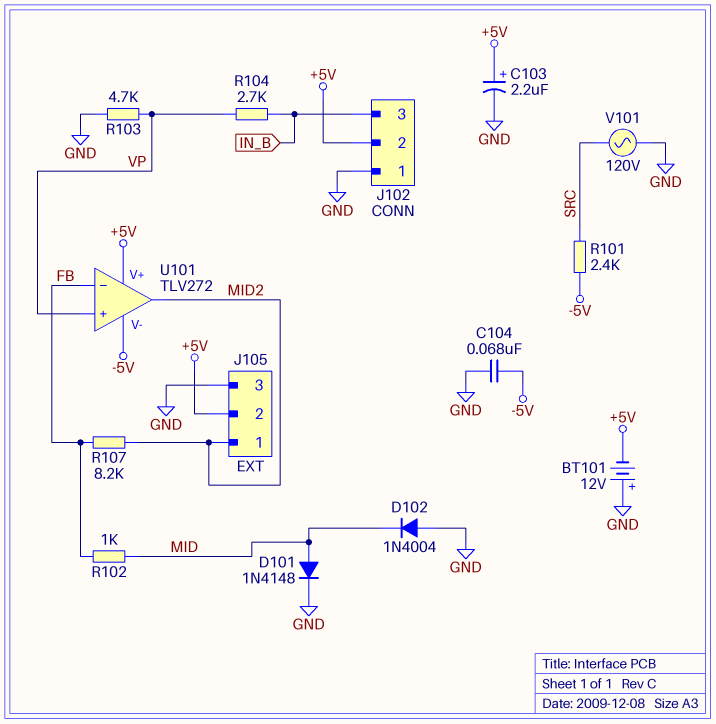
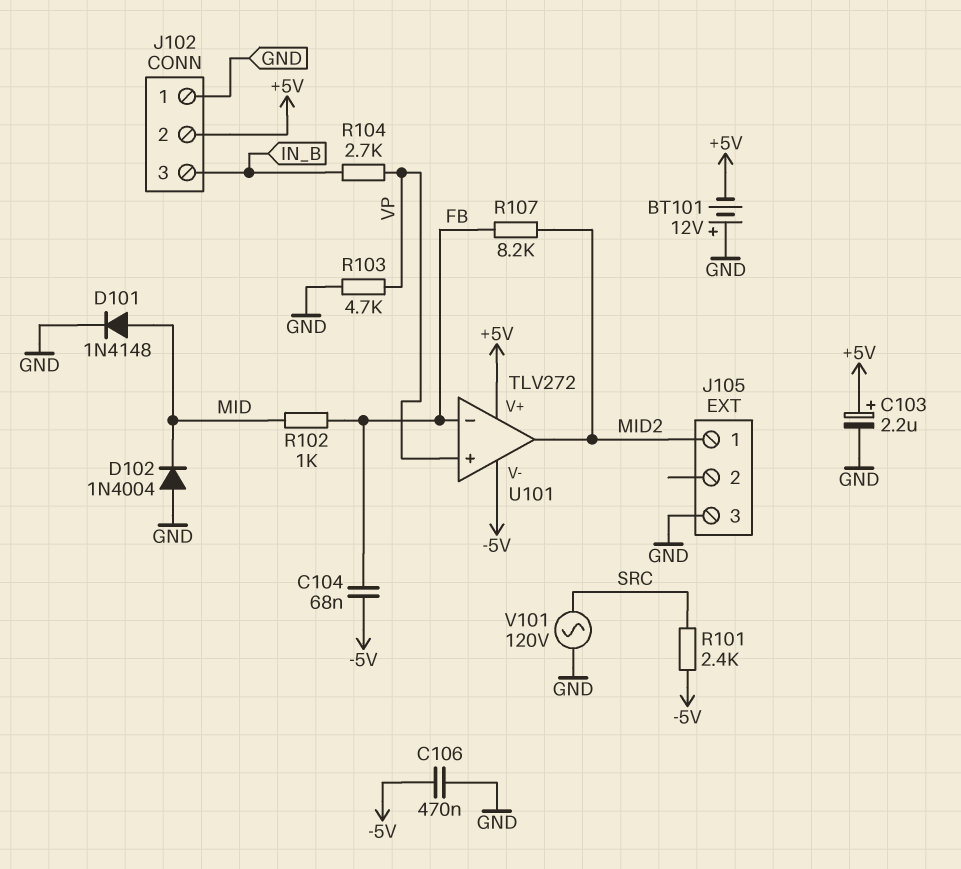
C104: 68nF (-5V, GND) -> 68nF (-5V, FB)
C106: none -> 470nF (-5V, GND)
J105 pin 2: +5V -> none

